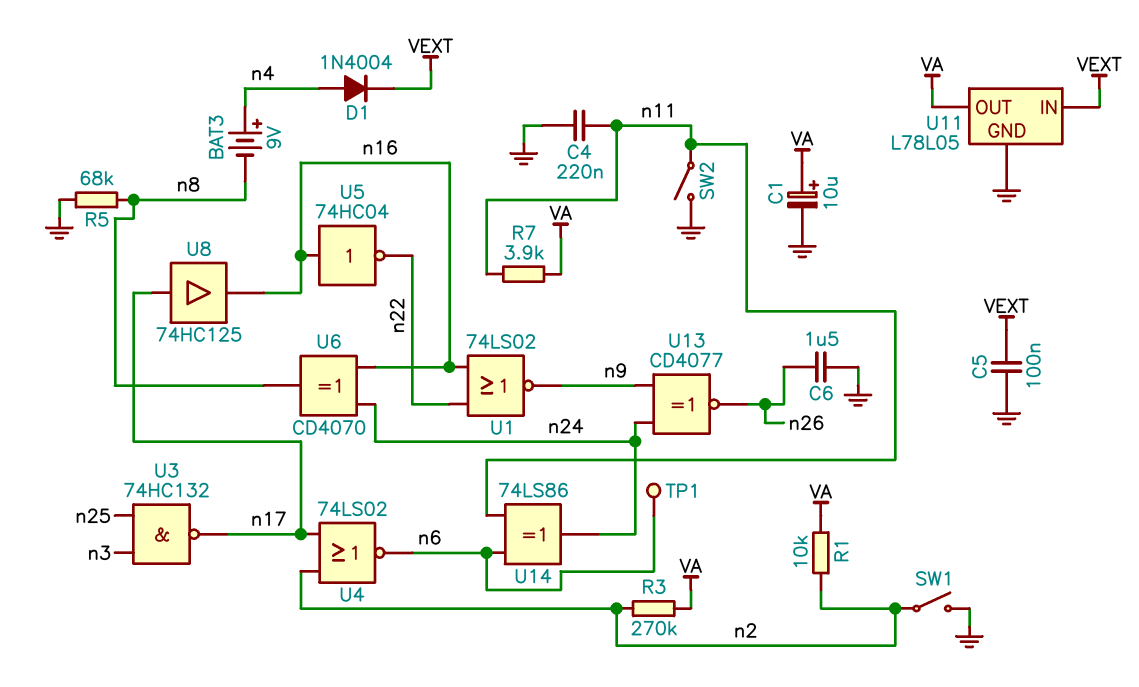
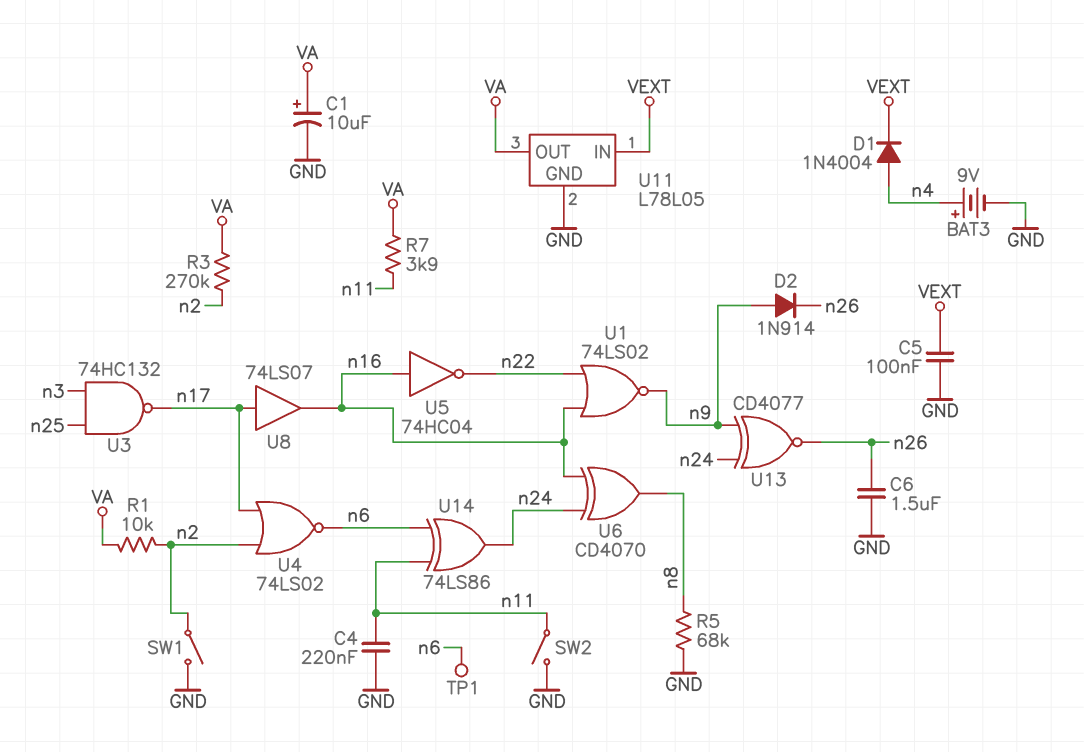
BAT3: 9V (plus n4, minus n8) -> 9V (plus n4, minus GND)
D2: none -> diode 1N914 (A n9, K n26)
U8: buffer 74HC125 (in n17, out n16) -> buffer 74LS07 (in n17, out n16)

